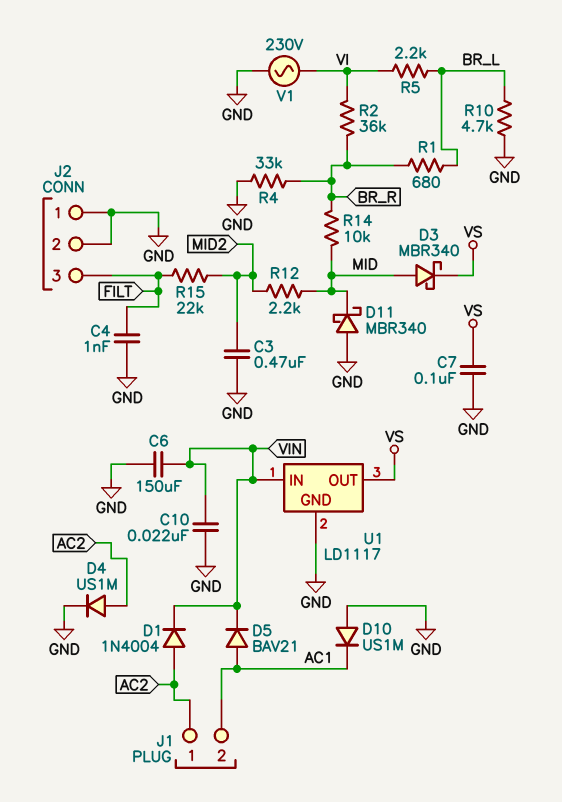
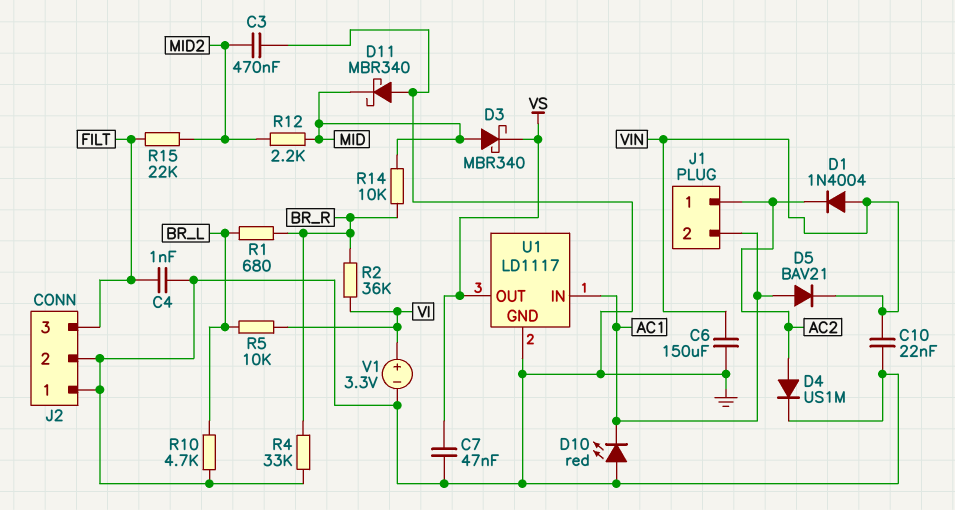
C7: 100nF (GND, VS) -> 47nF (GND, VS)
D1: diode 1N4004 (A AC2, K VIN) -> diode 1N4004 (A VIN, K AC2)
D10: diode US1M (A GND, K AC1) -> LED red (A GND, K AC1)
R5: 2.2k (BR_L, VI) -> 10k (BR_L, VI)
U1 pin IN: VIN -> AC1
V1: AC 230V (GND, VI) -> 3.3V (plus VI, minus GND)

